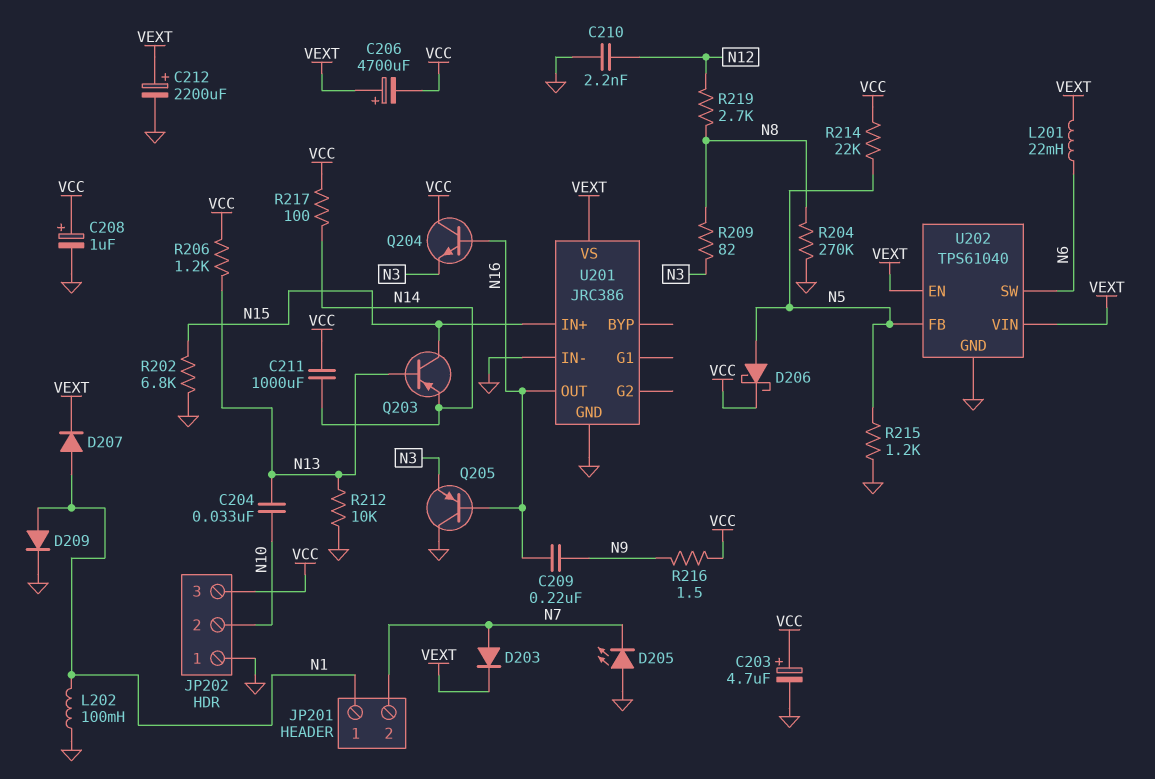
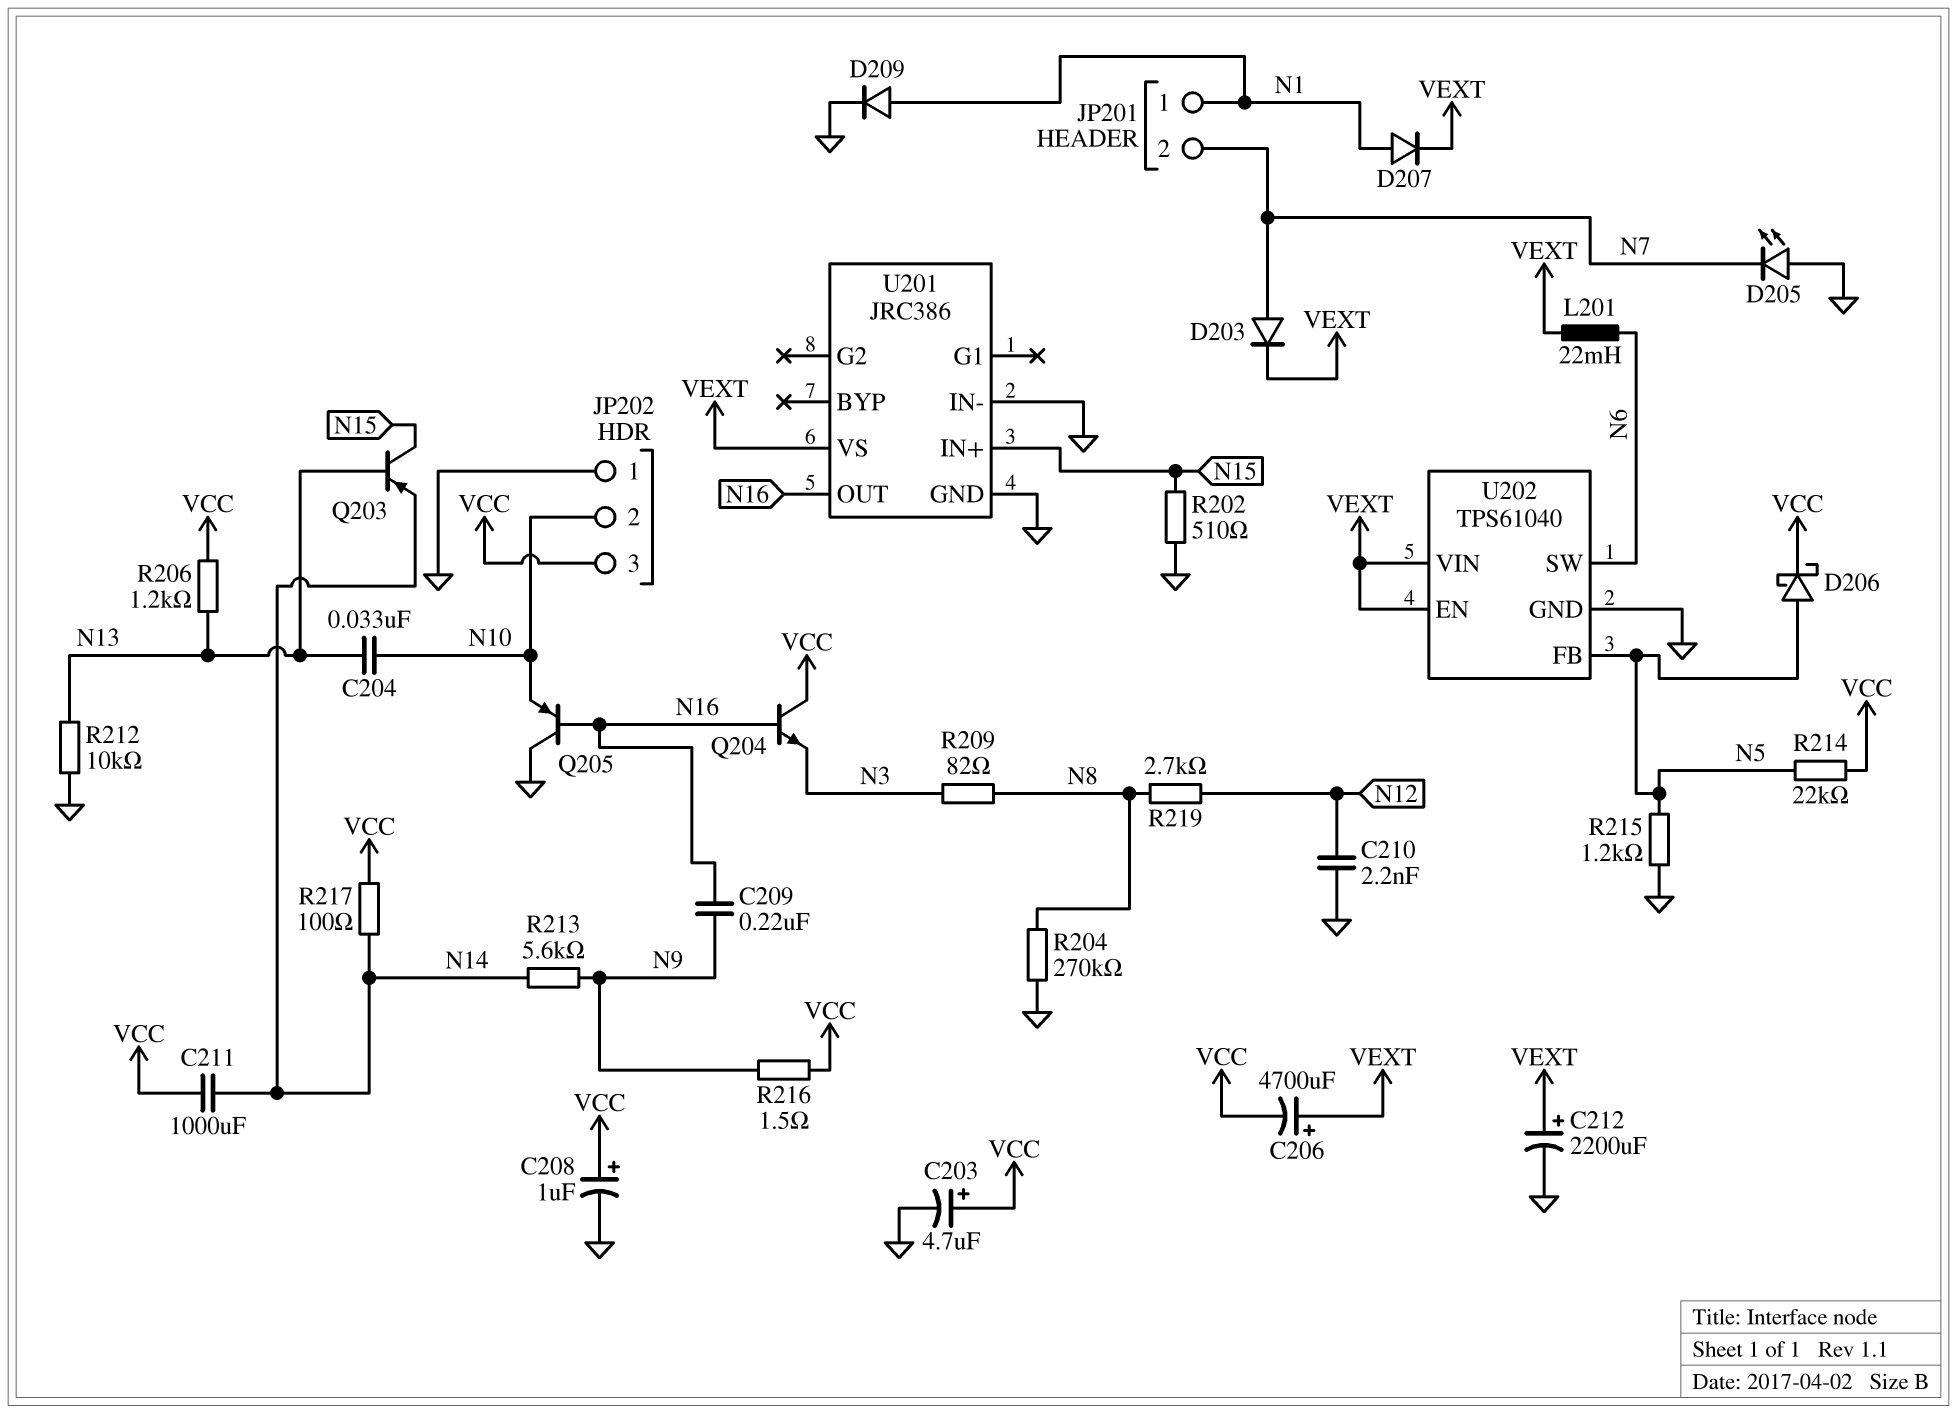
L202: 100mH (GND, N1) -> none
Q205: PNP (B N16, C GND, E N3) -> PNP (B N16, C GND, E N10)
R202: 6.8k (GND, N15) -> 510 (GND, N15)
R213: none -> 5.6k (N9, N14)

